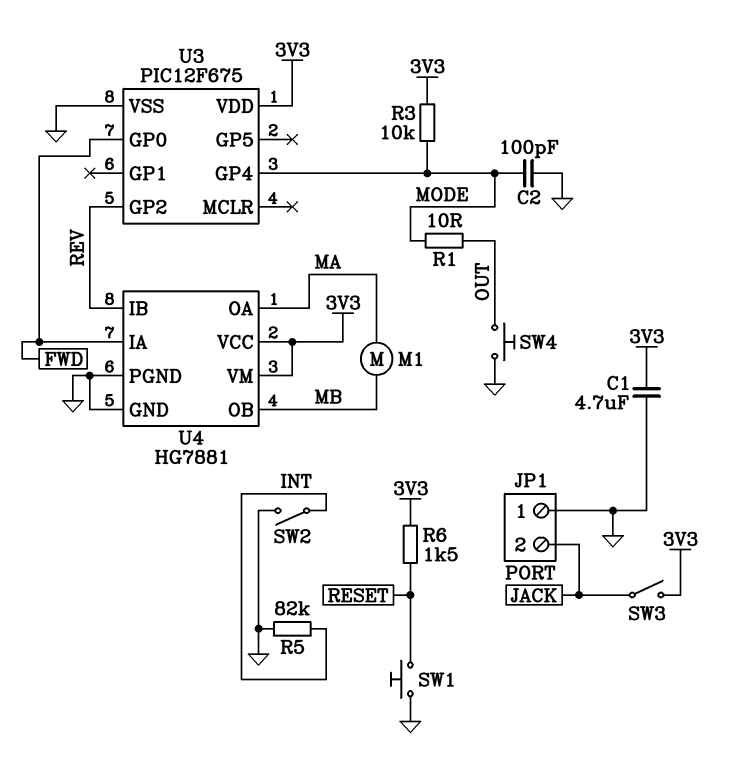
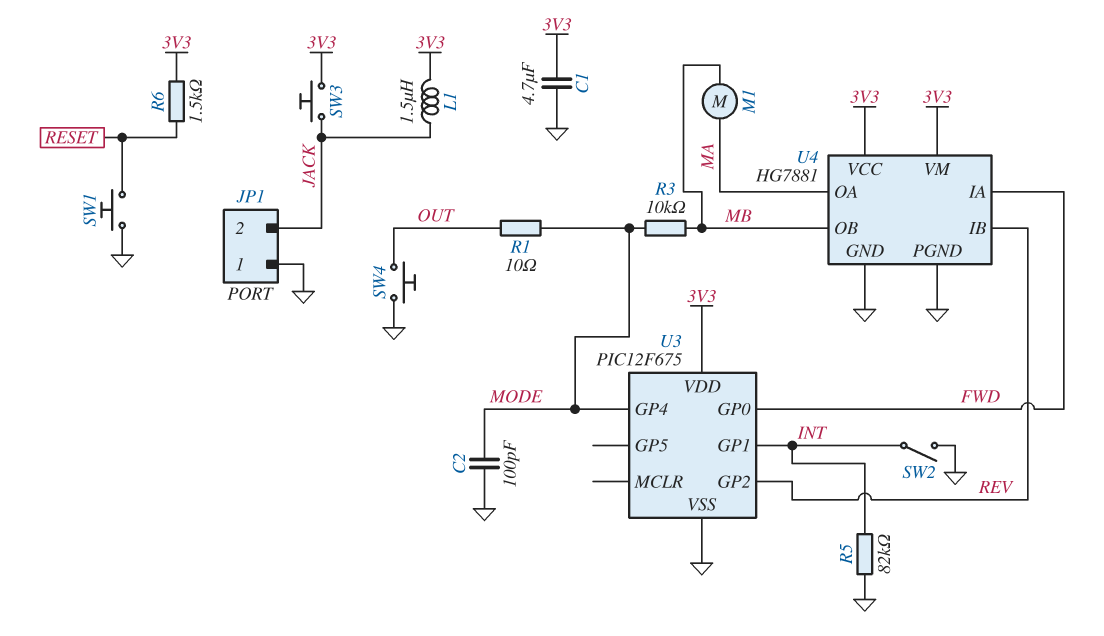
L1: none -> 1.5uH (3V3, JACK)
R3: 10k (3V3, MODE) -> 10k (MB, MODE)
SW3: switch (3V3, JACK) -> button (3V3, JACK)
U3 pin GP1: none -> INT

